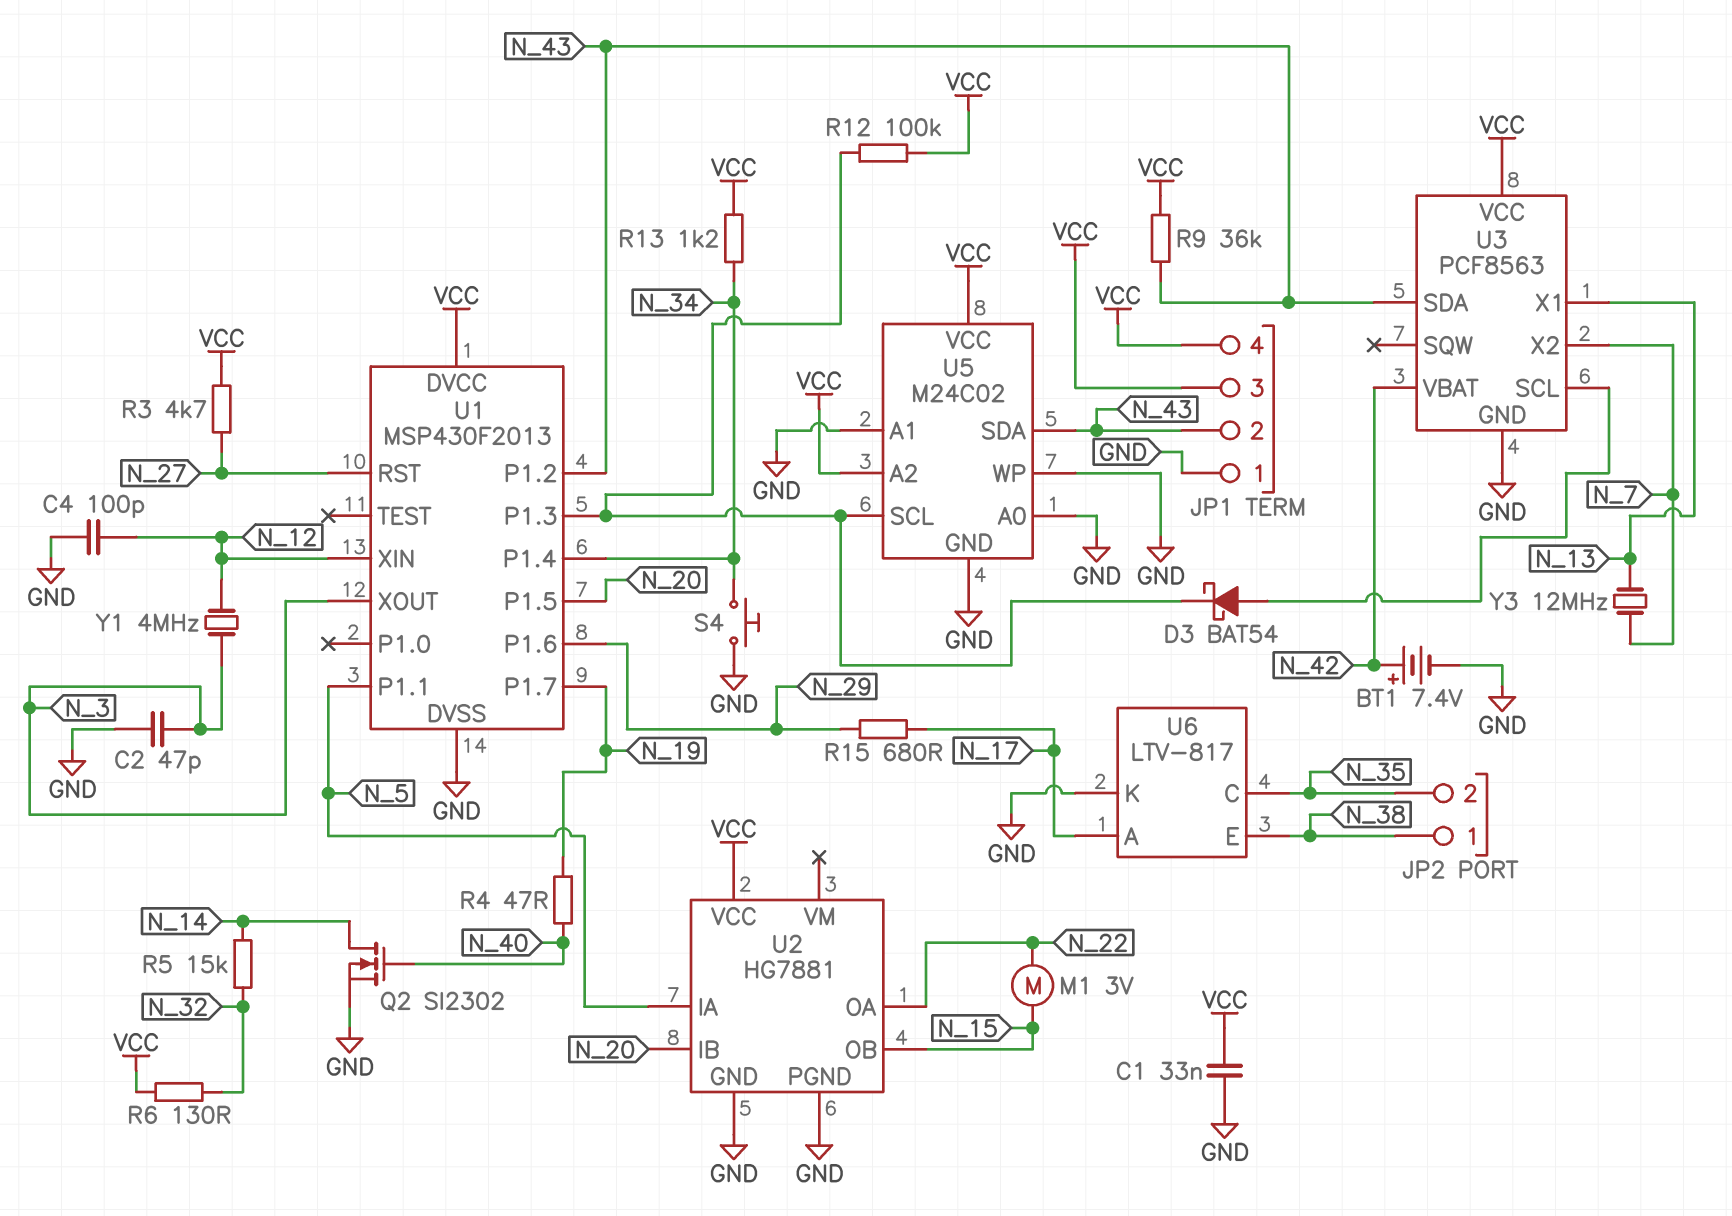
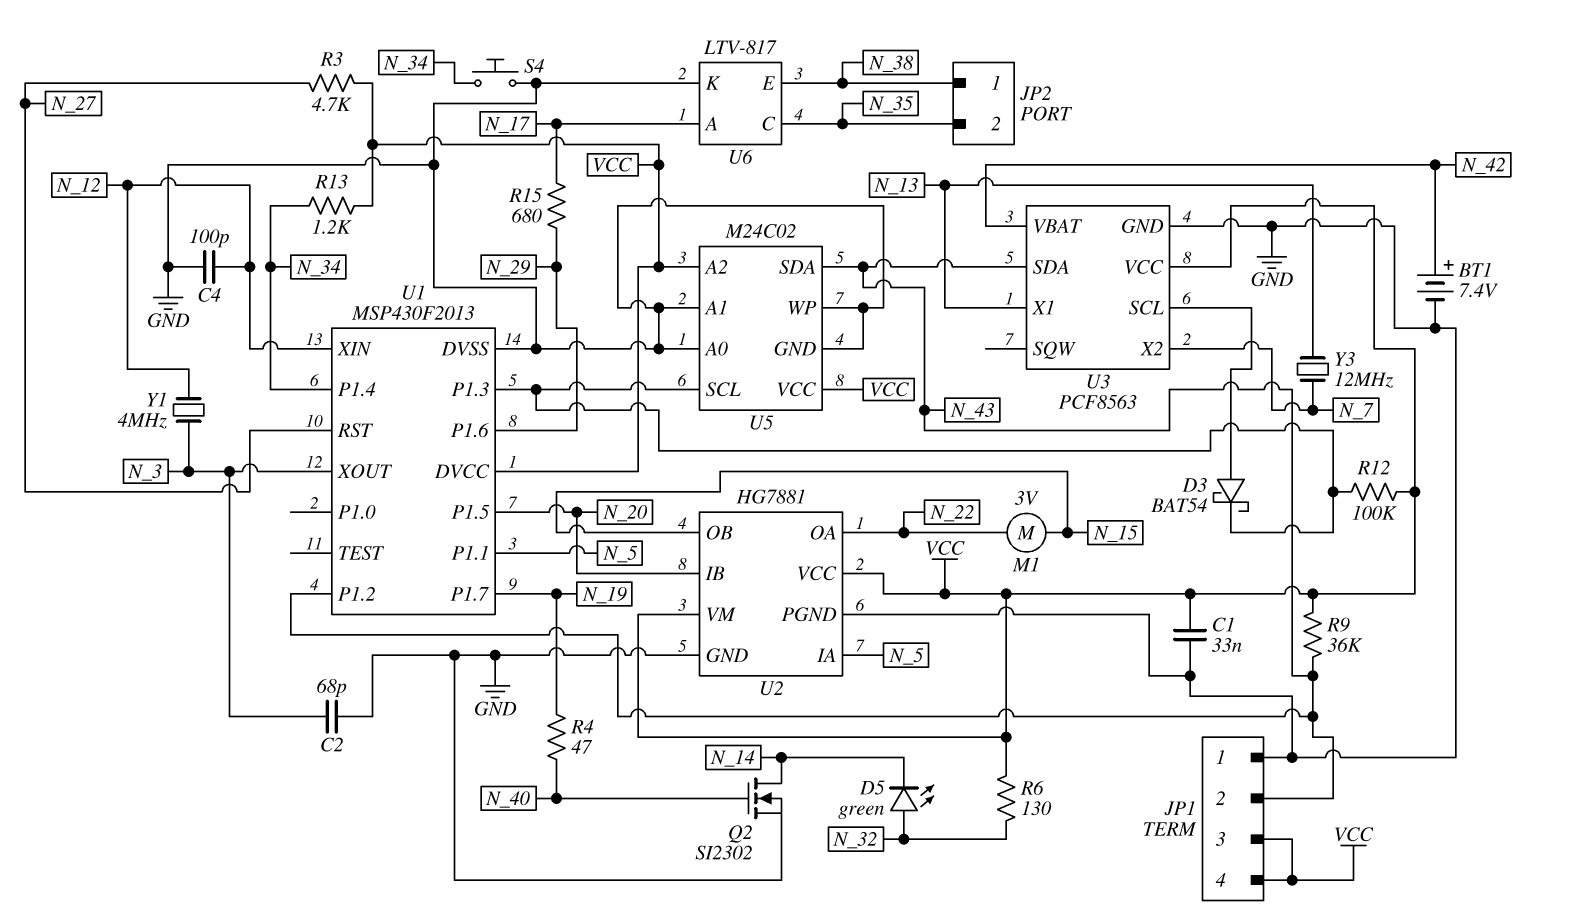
C2: 47pF (GND, N_3) -> 68pF (GND, N_3)
D5: none -> LED green (A N_32, K N_14)
R5: 15k (N_14, N_32) -> none
U2 pin VM: none -> VCC

